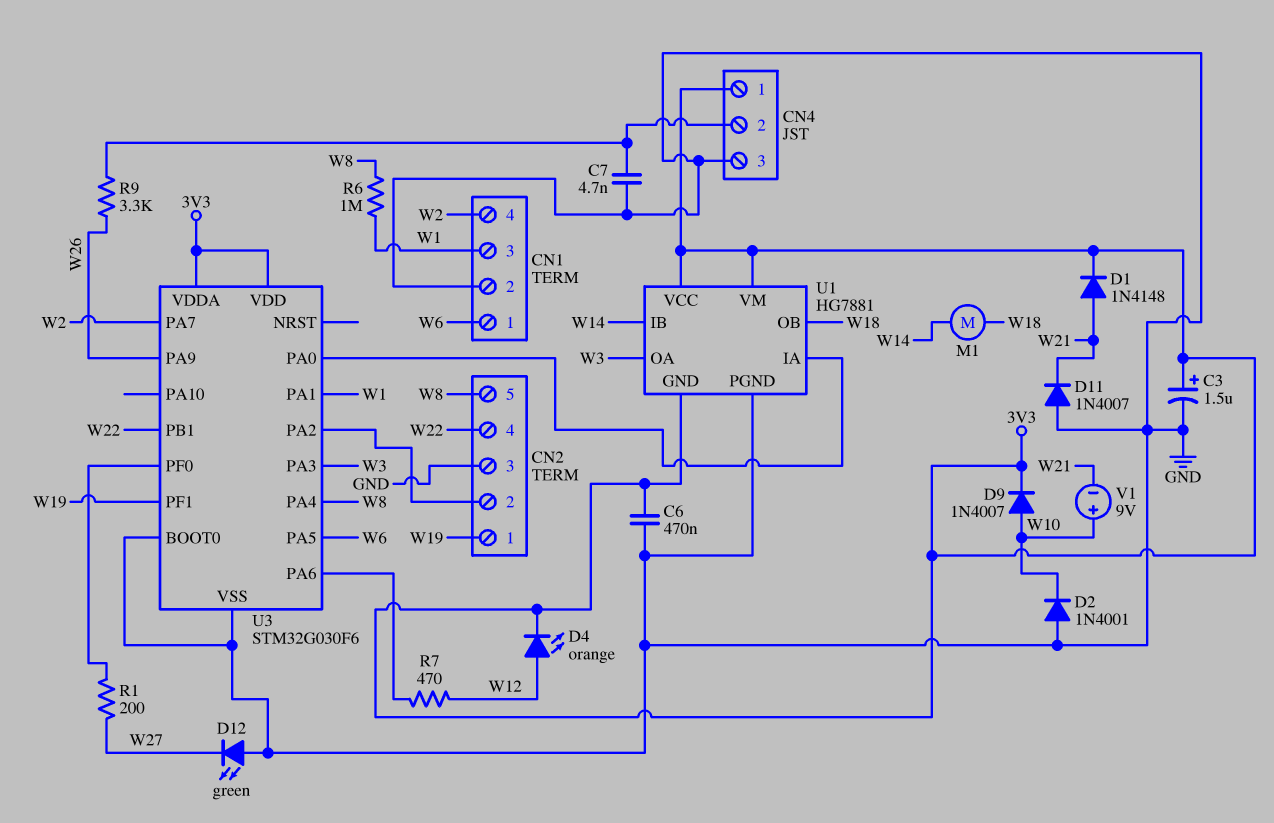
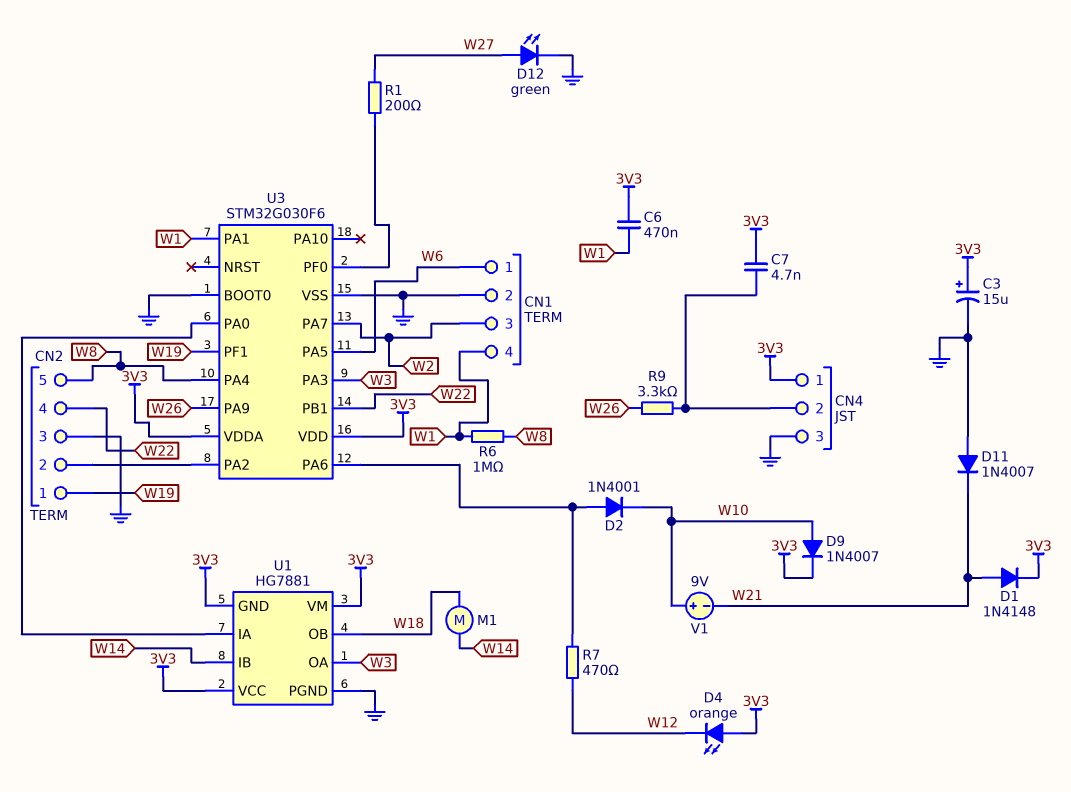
C3: 1.5uF (plus 3V3, minus GND) -> 15uF (plus 3V3, minus GND)
C6: 470nF (3V3, GND) -> 470nF (3V3, W1)
C7: 4.7nF (CN4/2, GND) -> 4.7nF (3V3, CN4/2)
CN1 pin 3: W1 -> W2
CN1 pin 4: W2 -> W1
D2: diode 1N4001 (A GND, K W10) -> diode 1N4001 (A U3/PA6, K W10)
D4: LED orange (A W12, K 3V3) -> LED orange (A 3V3, K W12)
D12: LED green (A GND, K W27) -> LED green (A W27, K GND)

